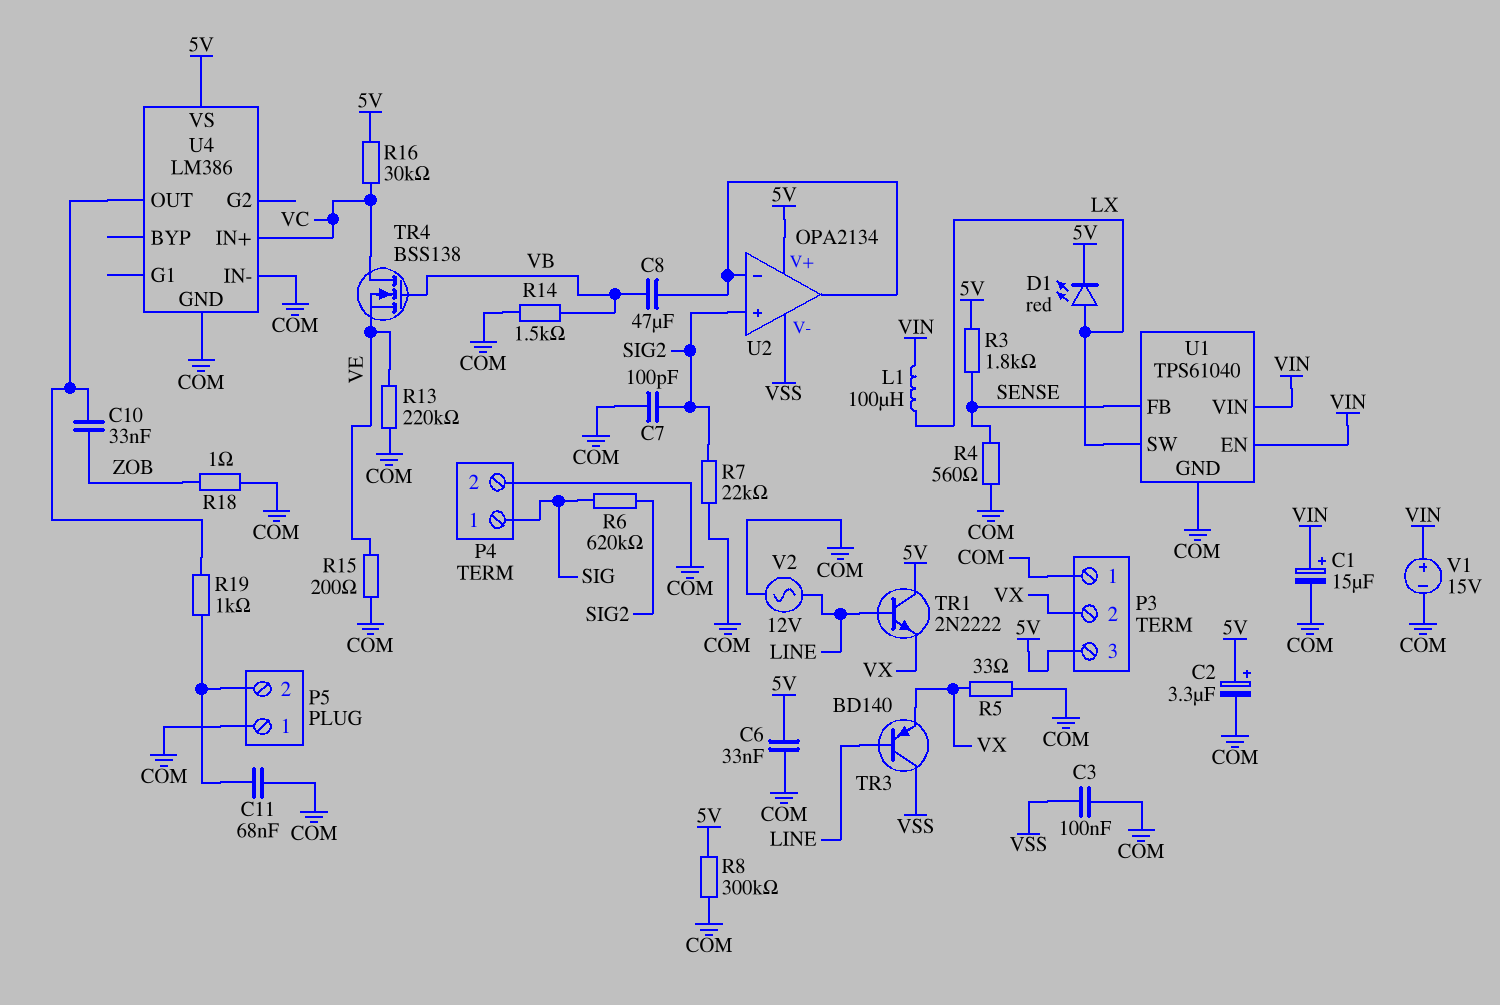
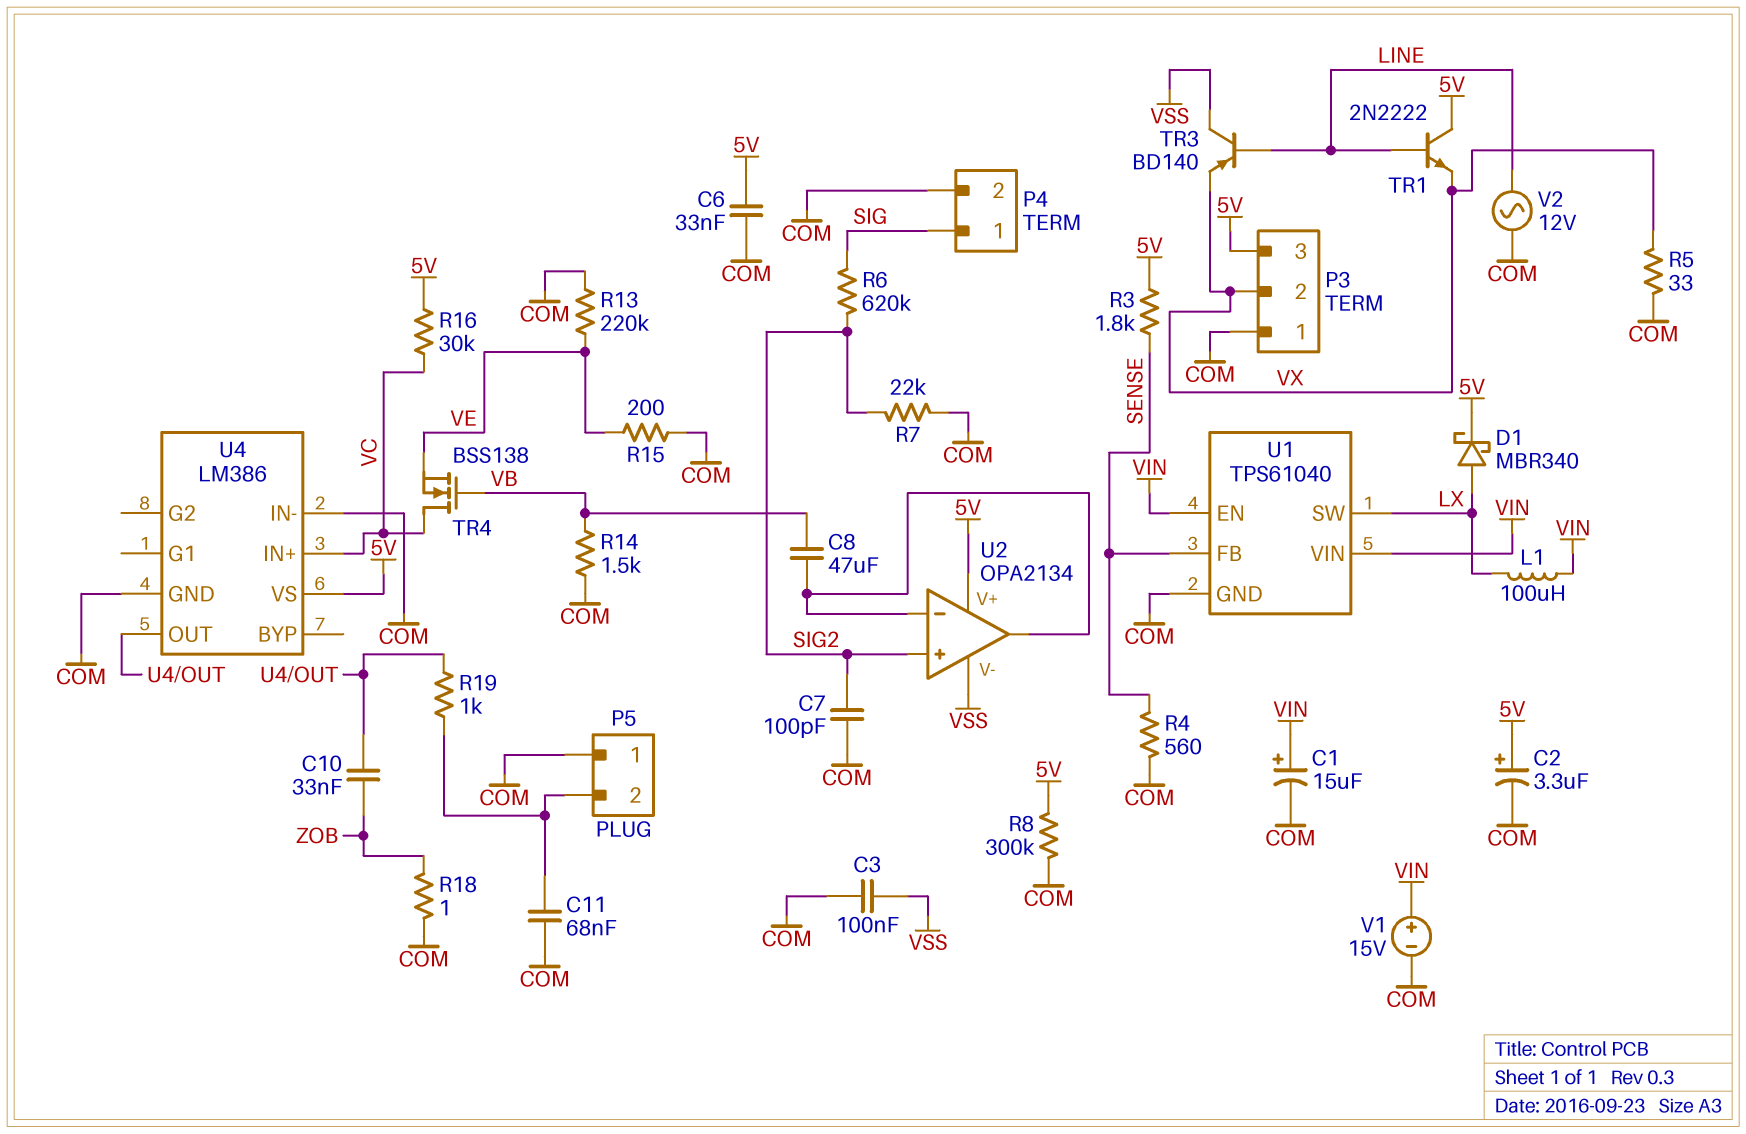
D1: LED red (A LX, K 5V) -> schottky MBR340 (A LX, K 5V)

